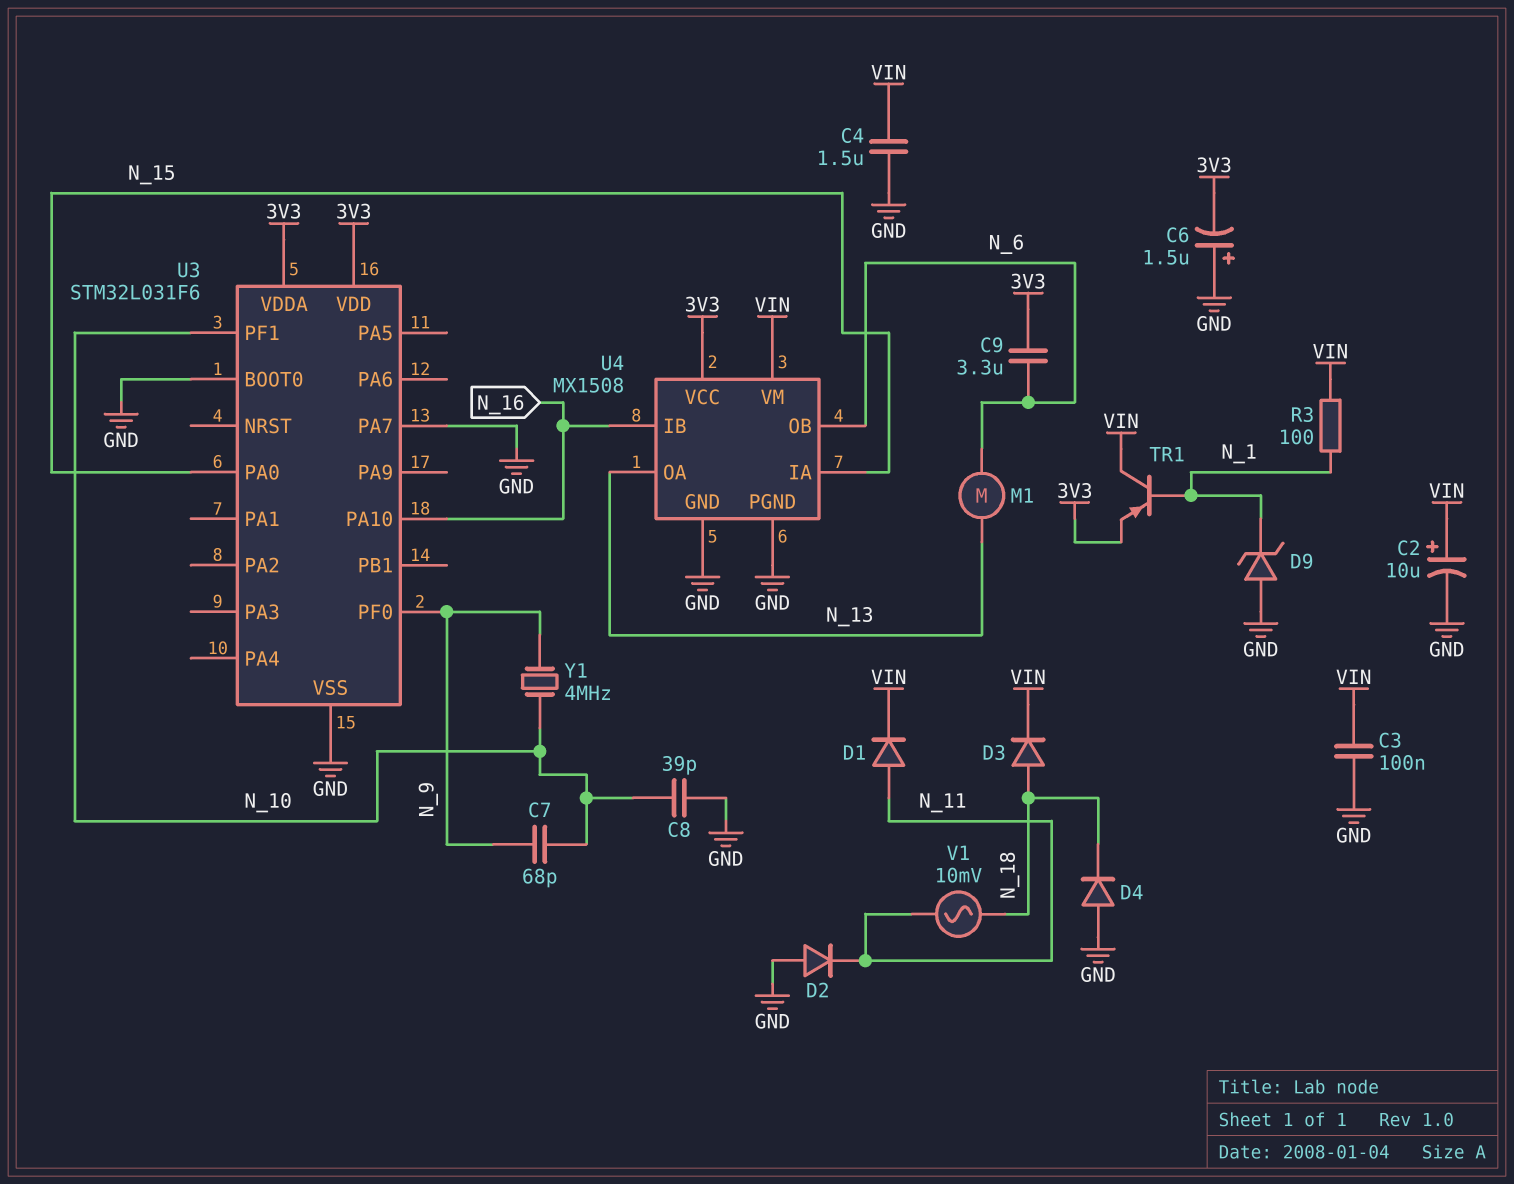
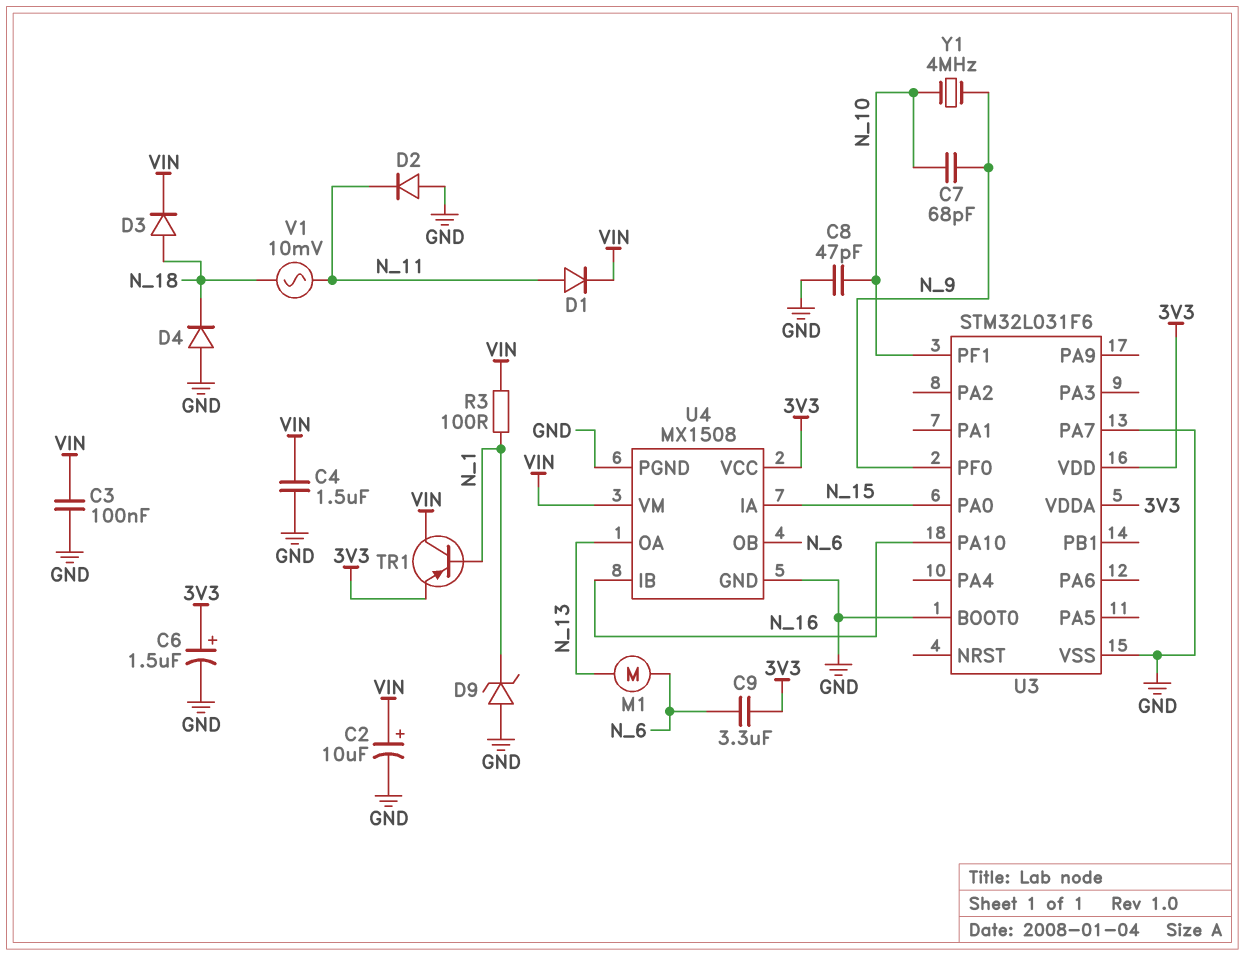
C6: 1.5uF (plus GND, minus 3V3) -> 1.5uF (plus 3V3, minus GND)
C8: 39pF (GND, N_10) -> 47pF (GND, N_10)

